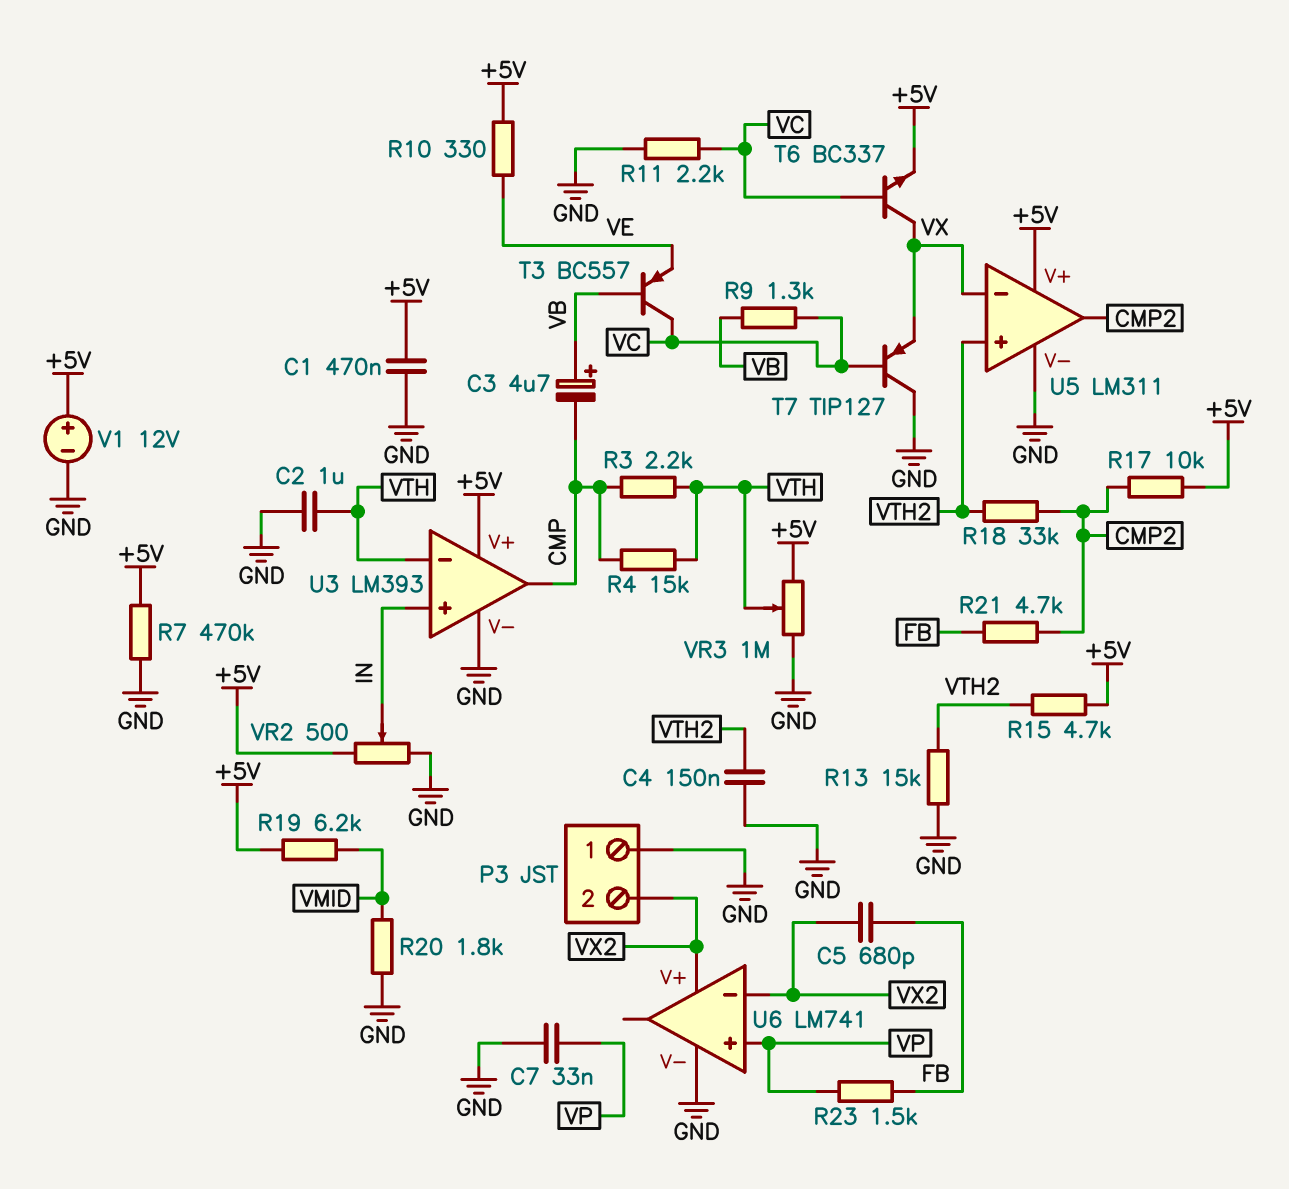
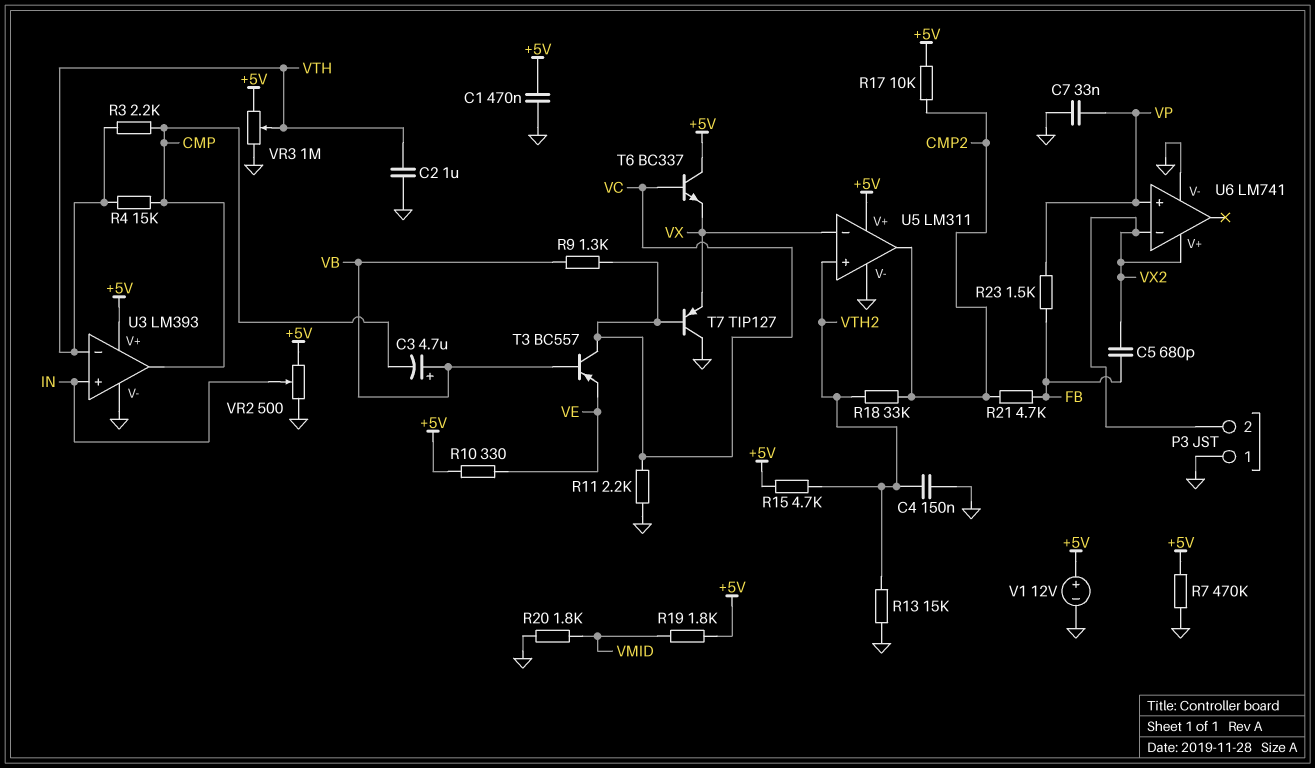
R19: 6.2k (+5V, VMID) -> 1.8k (+5V, VMID)
T6: NPN BC337 (B VC, C VX, E +5V) -> NPN BC337 (B VC, C +5V, E VX)

